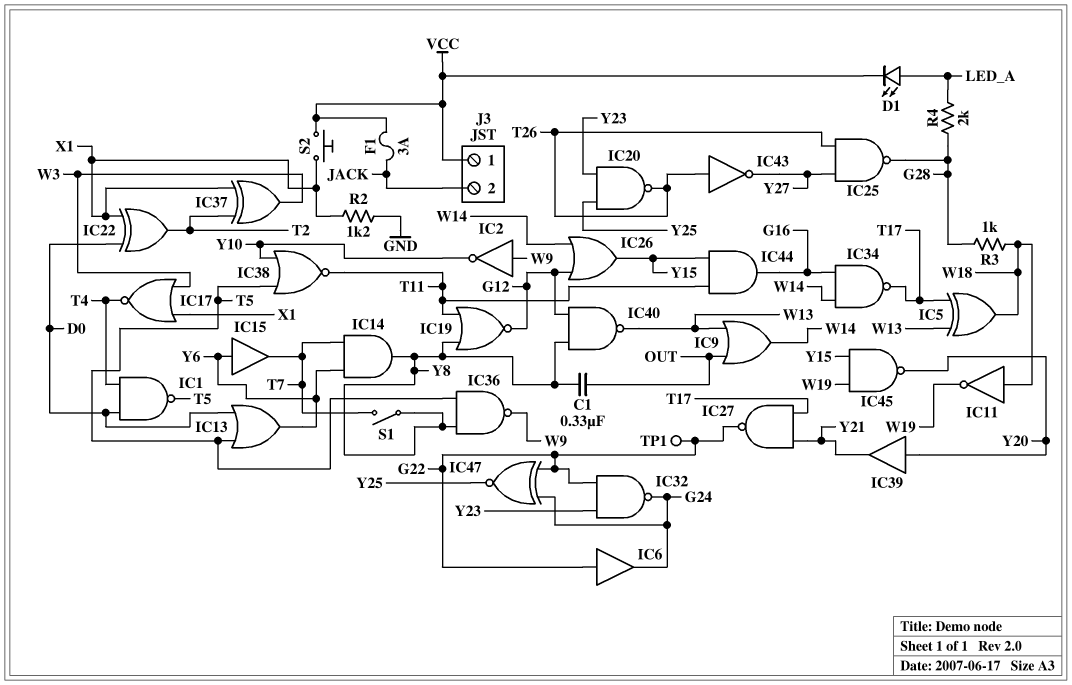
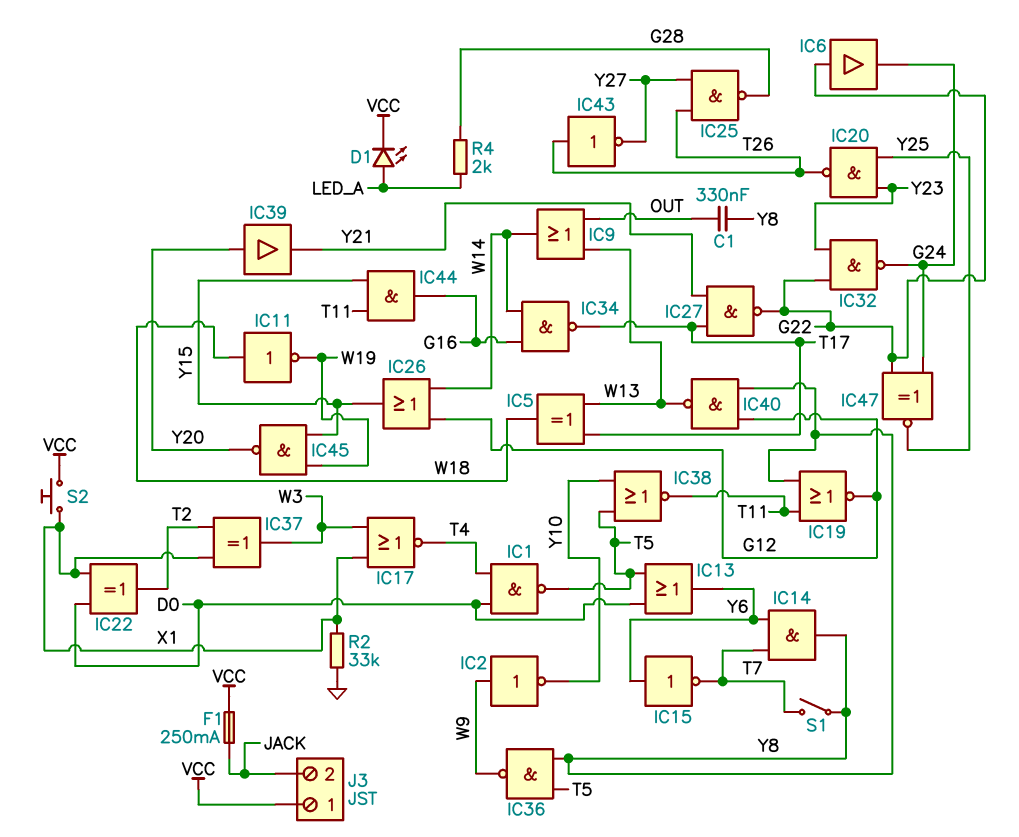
F1: 3A (JACK, VCC) -> 250mA (JACK, VCC)
IC15: buffer (in Y6, out T7) -> NOT (in Y6, out T7)
R2: 1.2k (GND, X1) -> 33k (GND, X1)
R3: 1k (G28, W18) -> none
TP1: test point (G22) -> none

